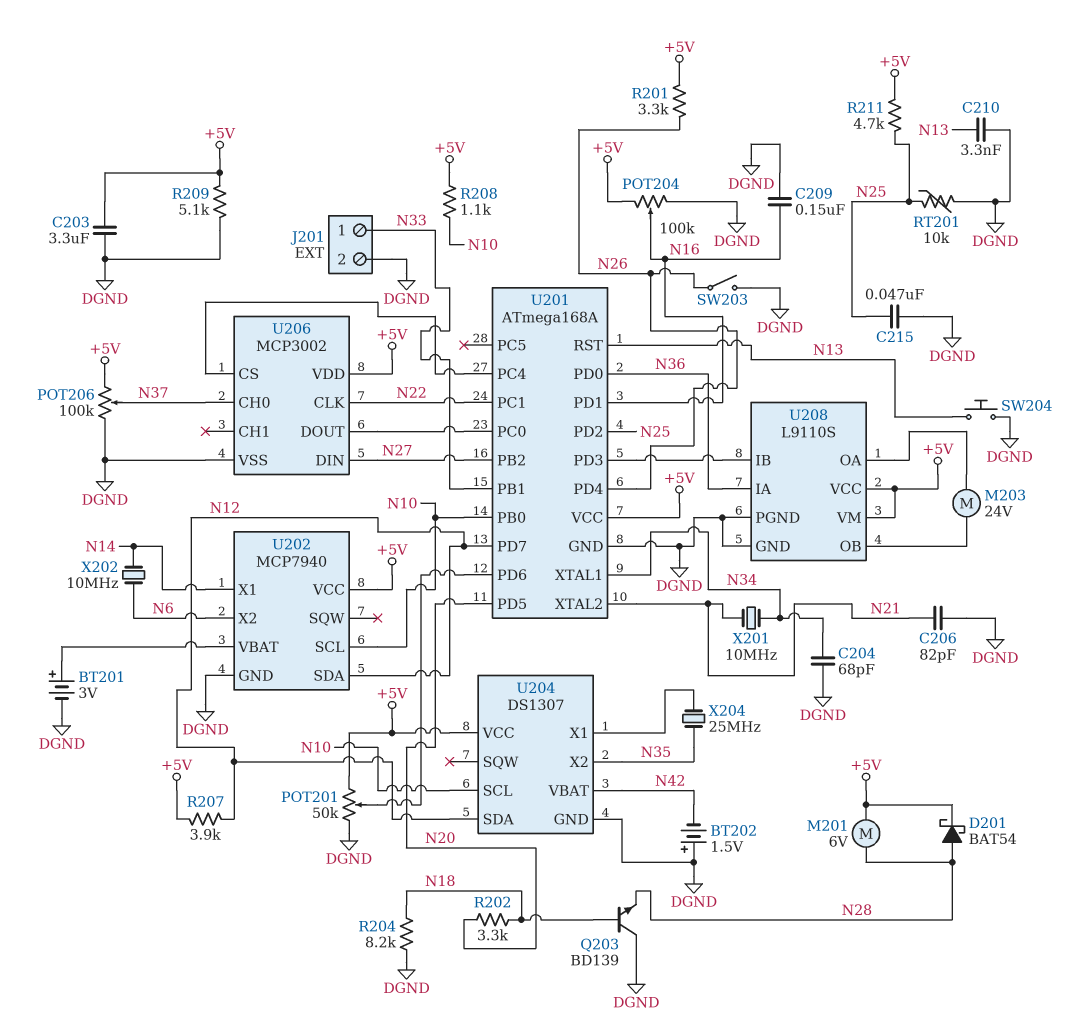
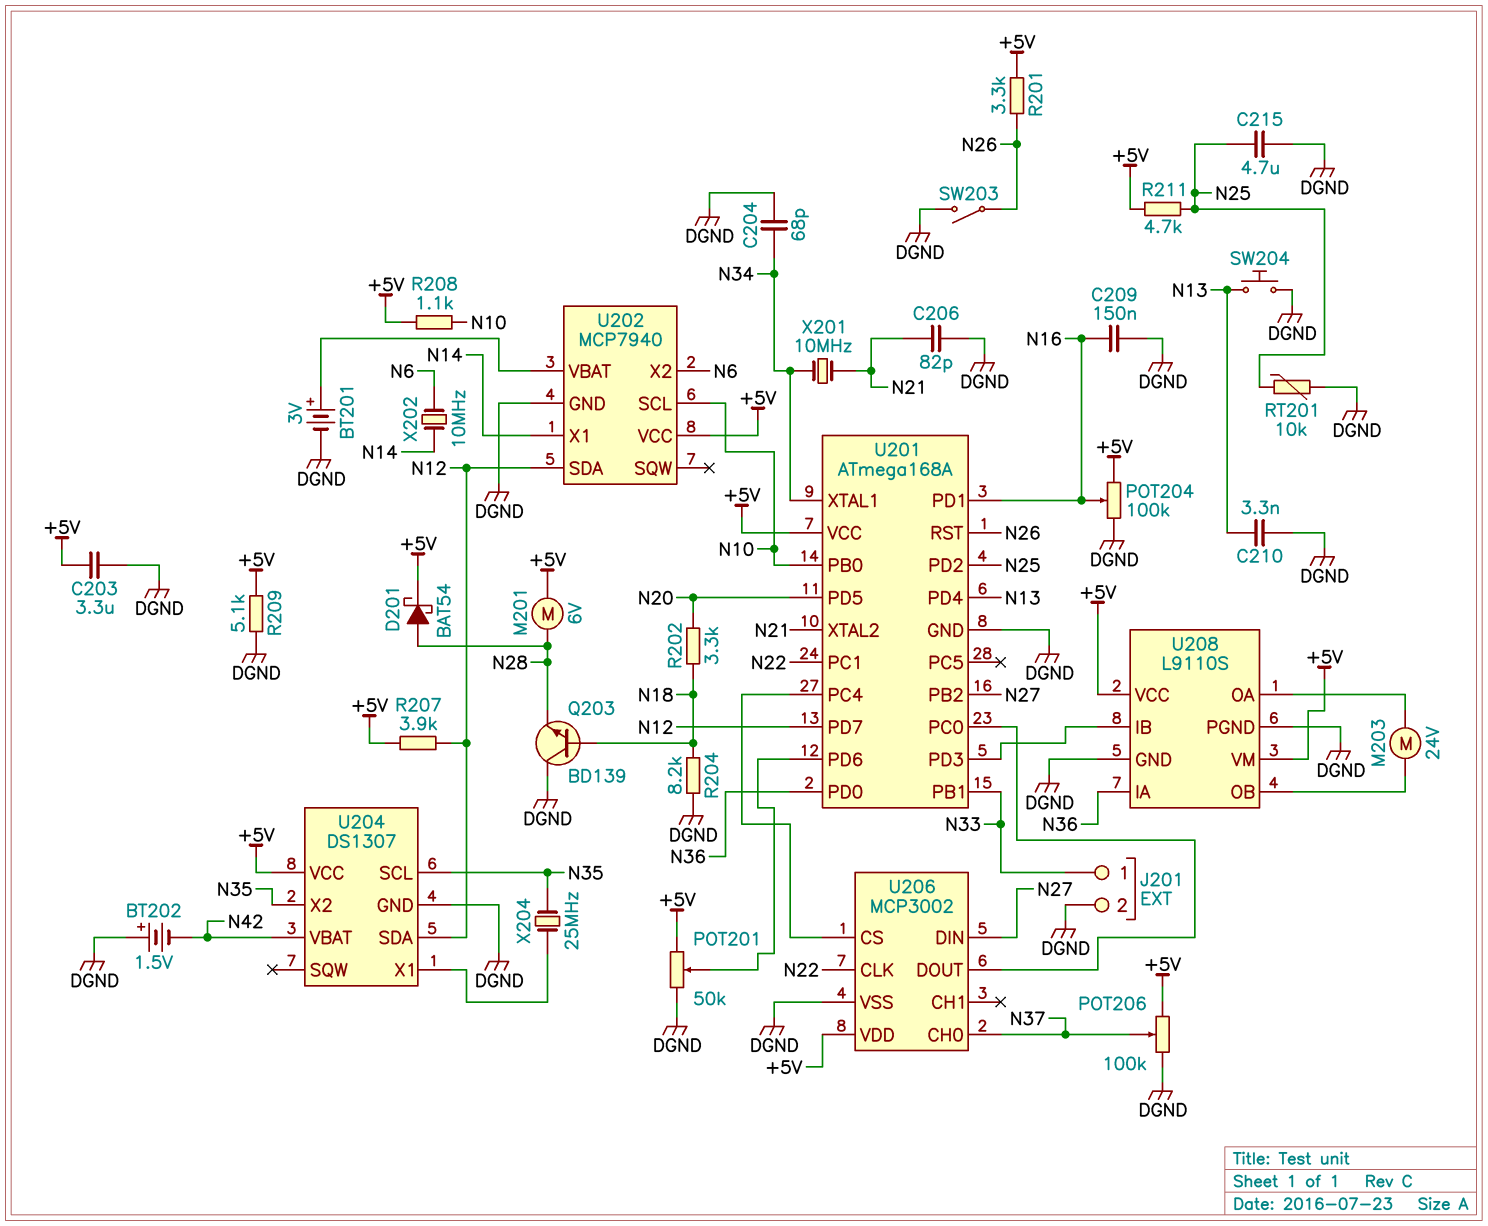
C215: 47nF (DGND, N25) -> 4.7uF (DGND, N25)
U201 pin PD4: N26 -> N13
U201 pin RST: N13 -> N26
U204 pin SCL: N10 -> N35

